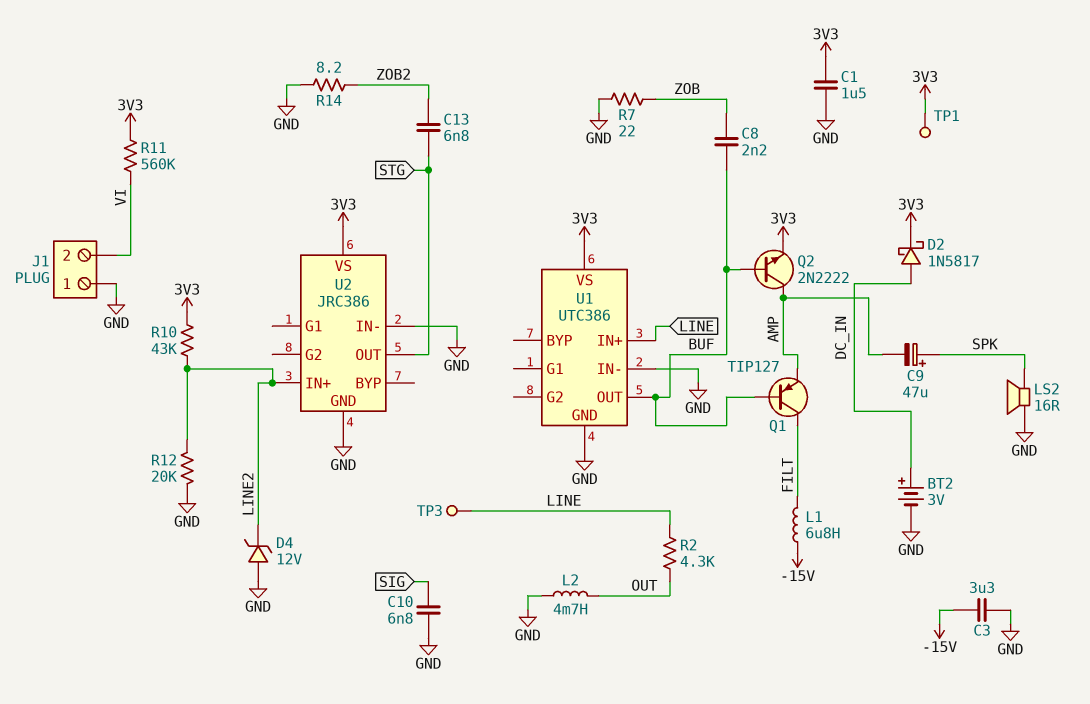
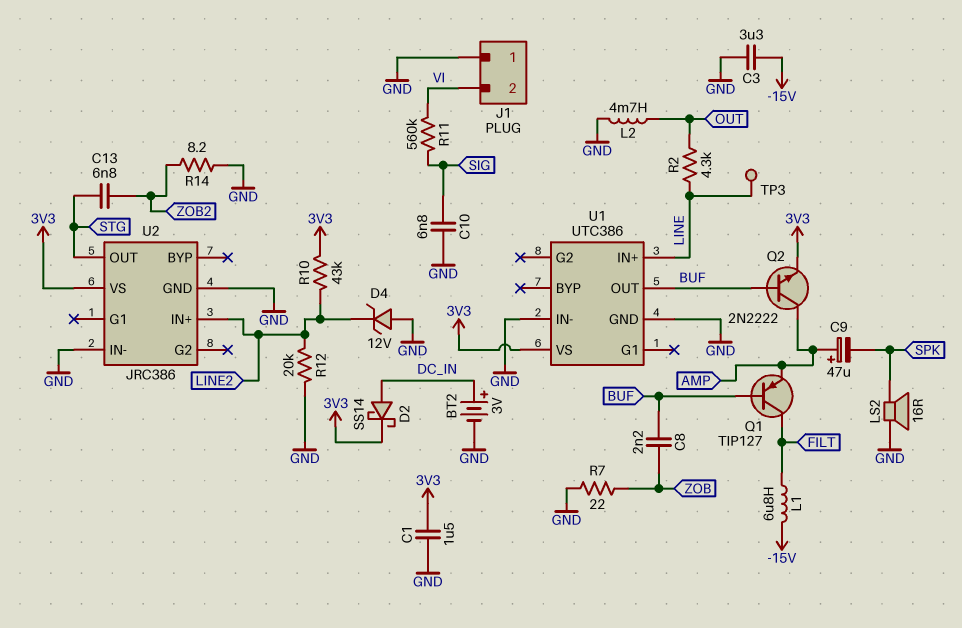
C9: 47uF (plus SPK, minus AMP) -> 47uF (plus AMP, minus SPK)
D2: schottky 1N5817 (A DC_IN, K 3V3) -> schottky SS14 (A DC_IN, K 3V3)
R11: 560k (3V3, VI) -> 560k (SIG, VI)
TP1: test point (3V3) -> none

